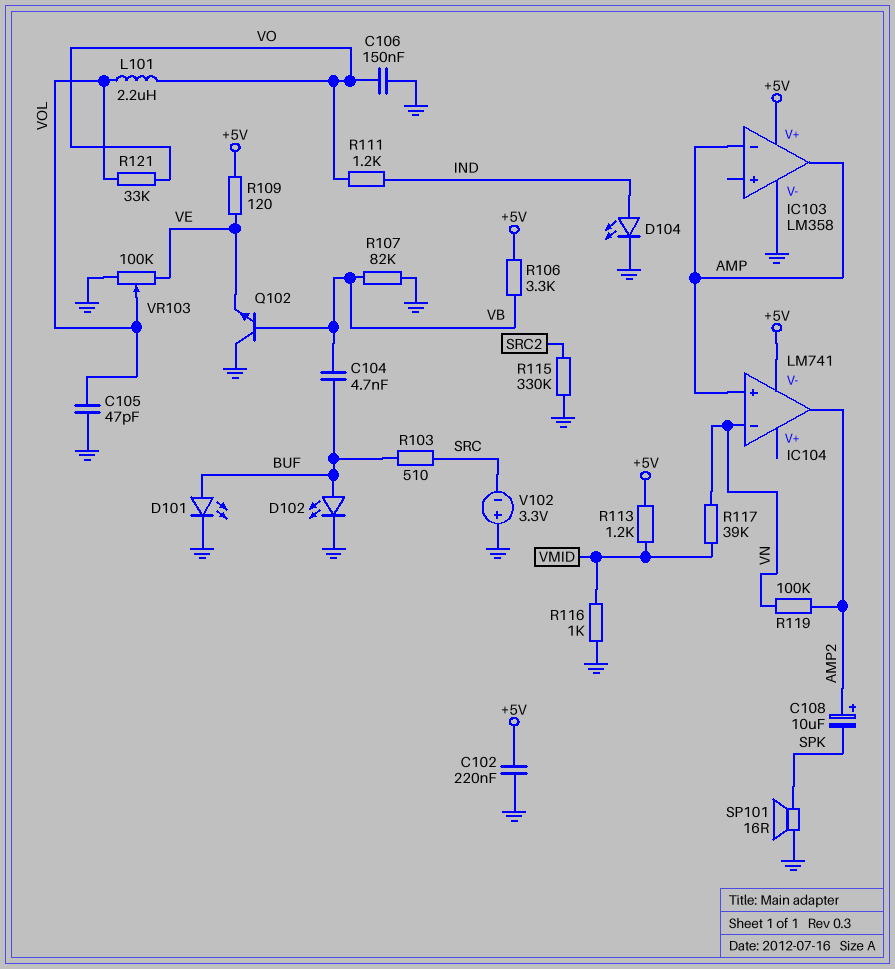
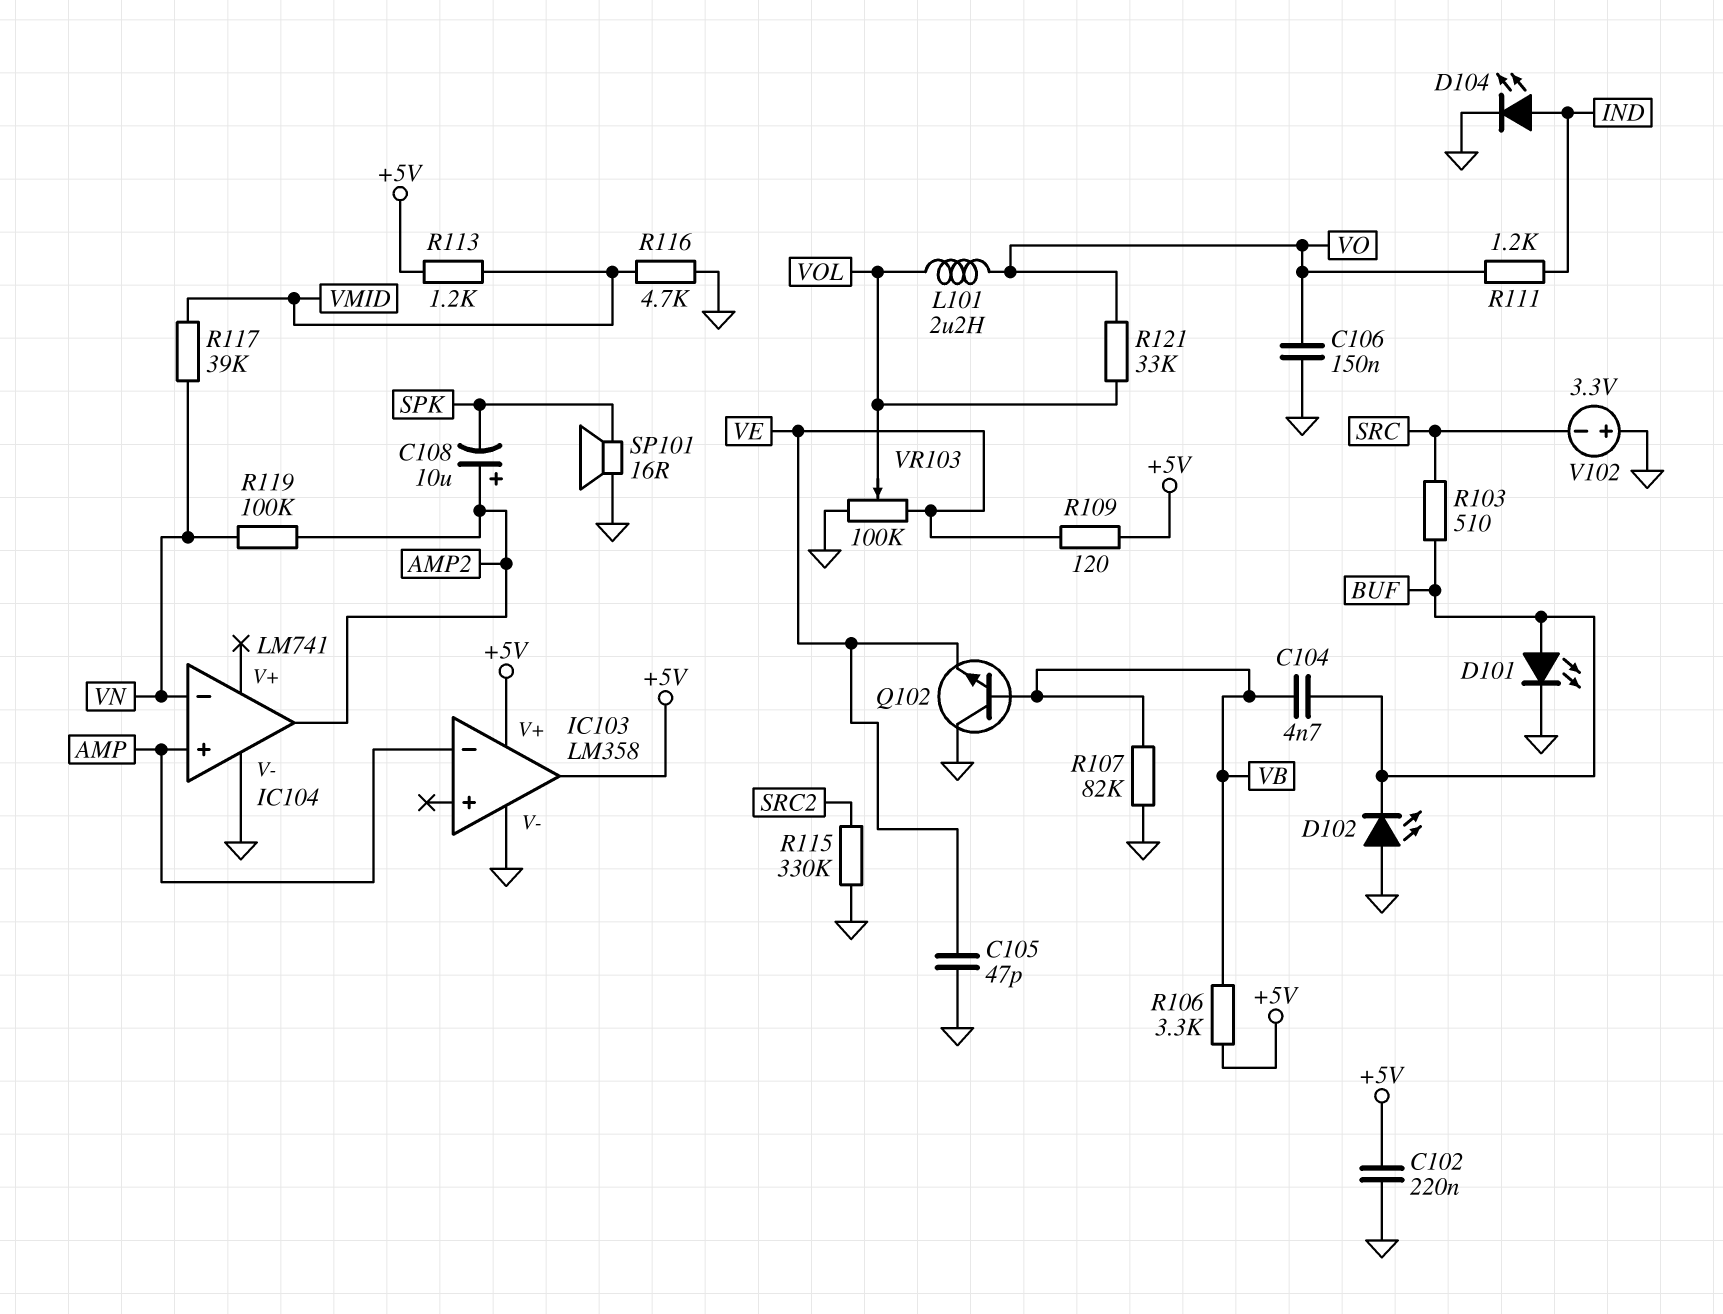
C105: 47pF (GND, VOL) -> 47pF (GND, VE)
D102: LED (A BUF, K GND) -> LED (A GND, K BUF)
IC103 pin out: AMP -> +5V
IC104 pin V-: +5V -> GND
R116: 1k (GND, VMID) -> 4.7k (GND, VMID)

